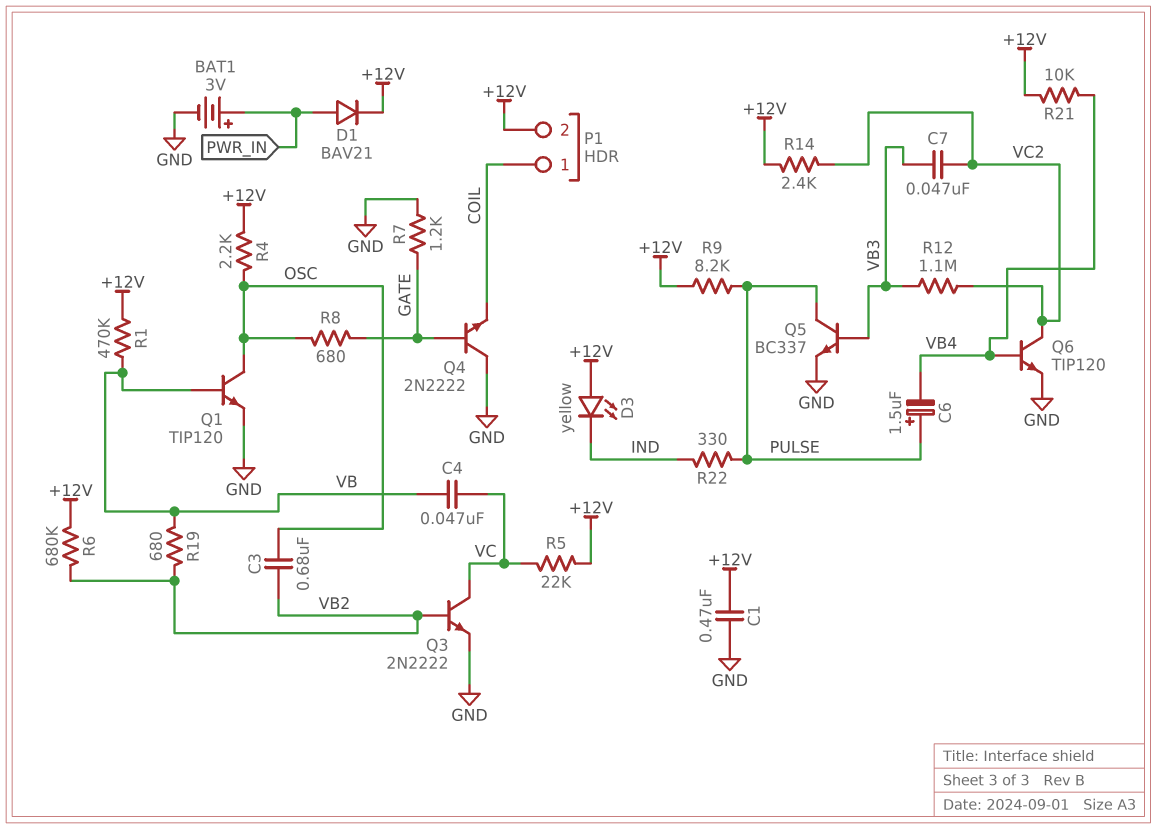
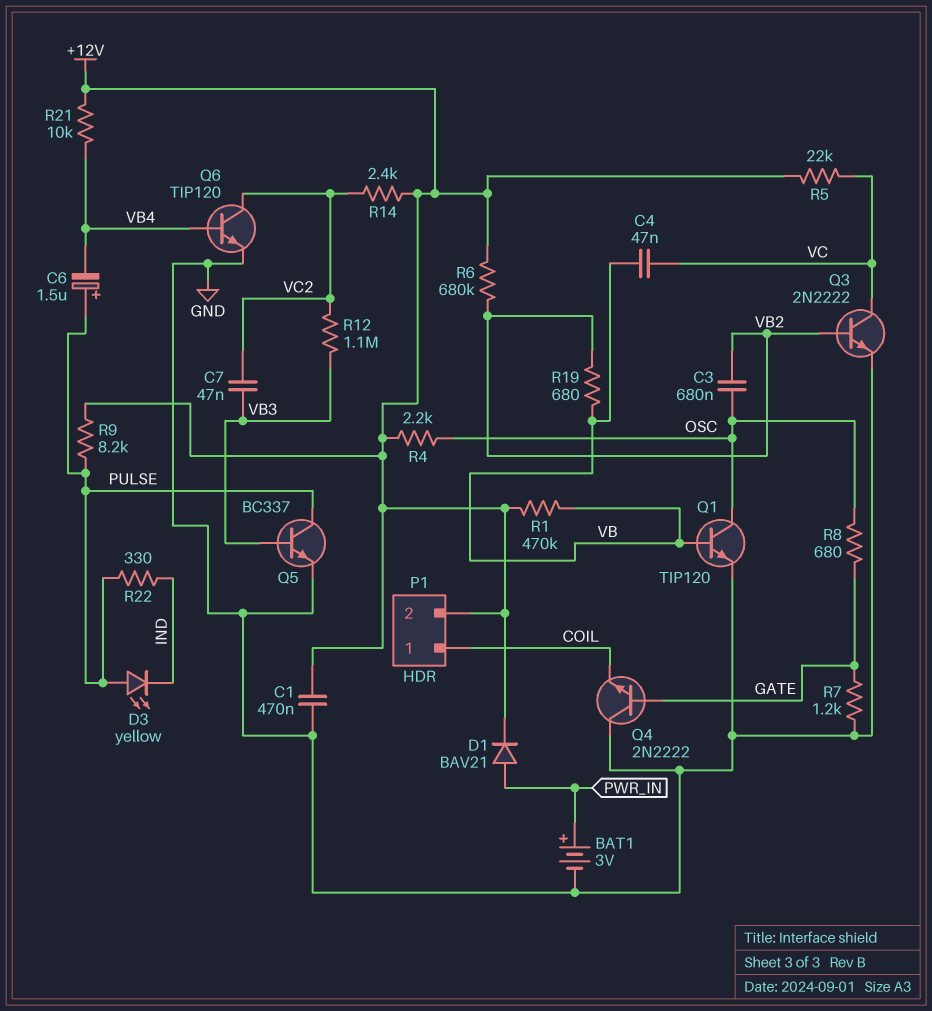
D3: LED yellow (A +12V, K IND) -> LED yellow (A PULSE, K IND)

